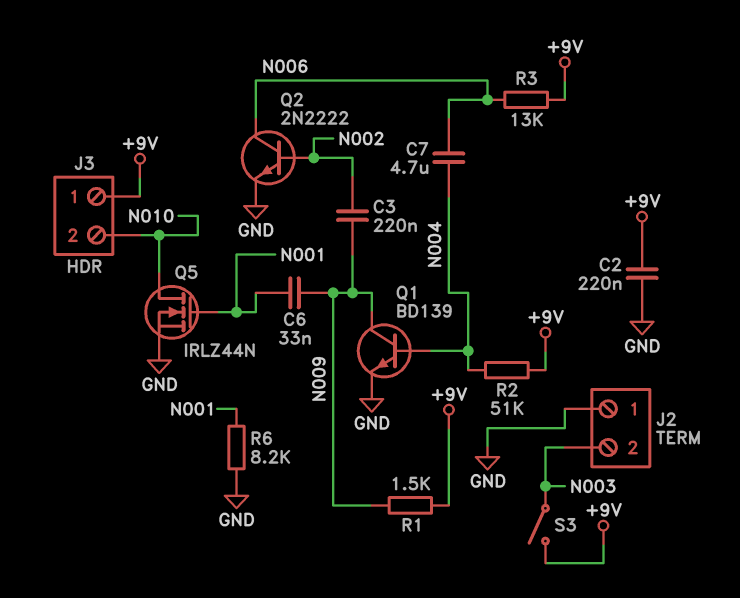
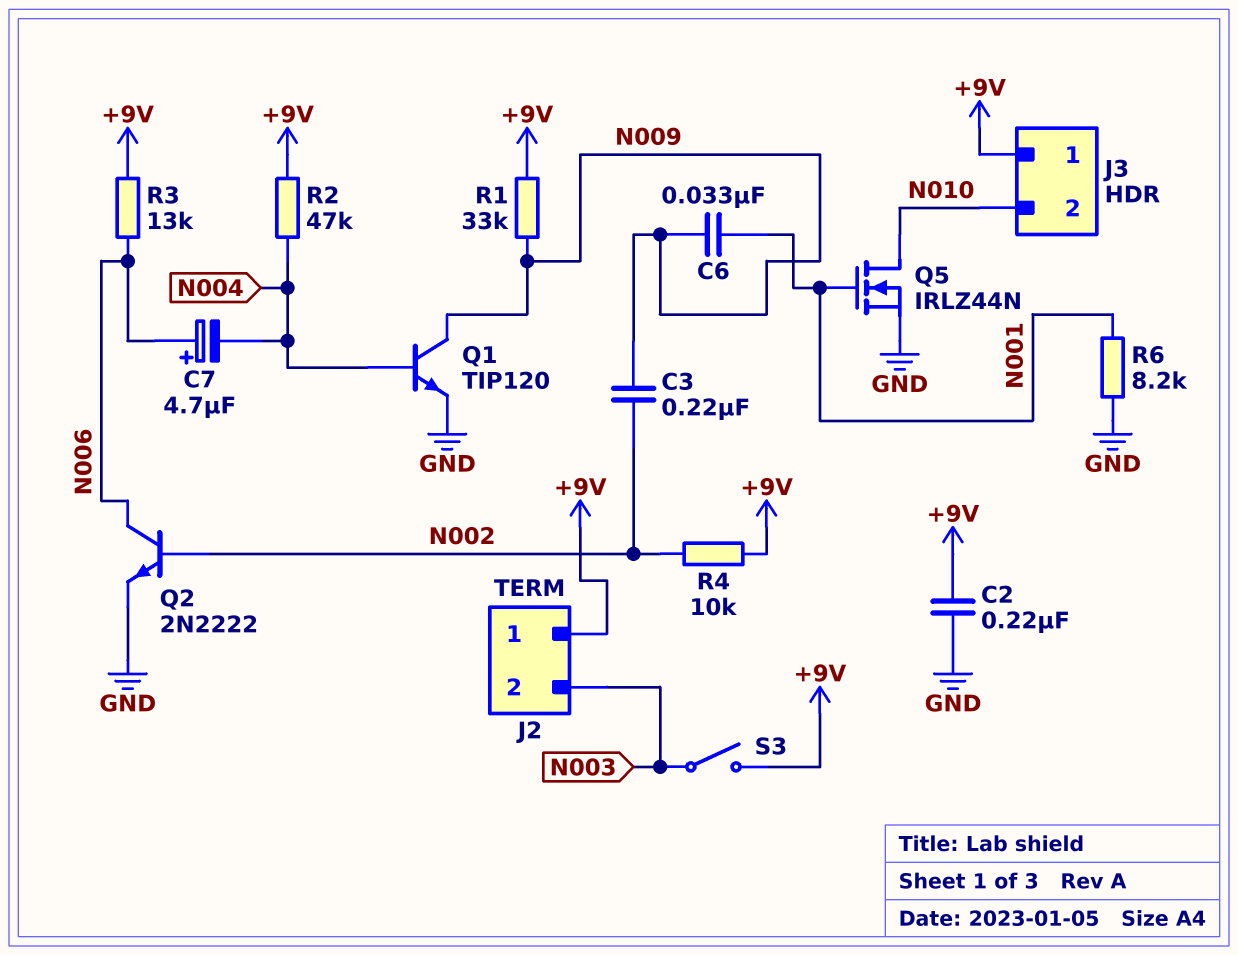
C7: 4.7uF (N004, N006) -> 4.7uF (plus N006, minus N004)
J2 pin 1: GND -> +9V
Q1: NPN BD139 (B N004, C N009, E GND) -> NPN TIP120 (B N004, C N009, E GND)
R1: 1.5k (+9V, N009) -> 33k (+9V, N009)
R2: 51k (+9V, N004) -> 47k (+9V, N004)
R4: none -> 10k (+9V, N002)

